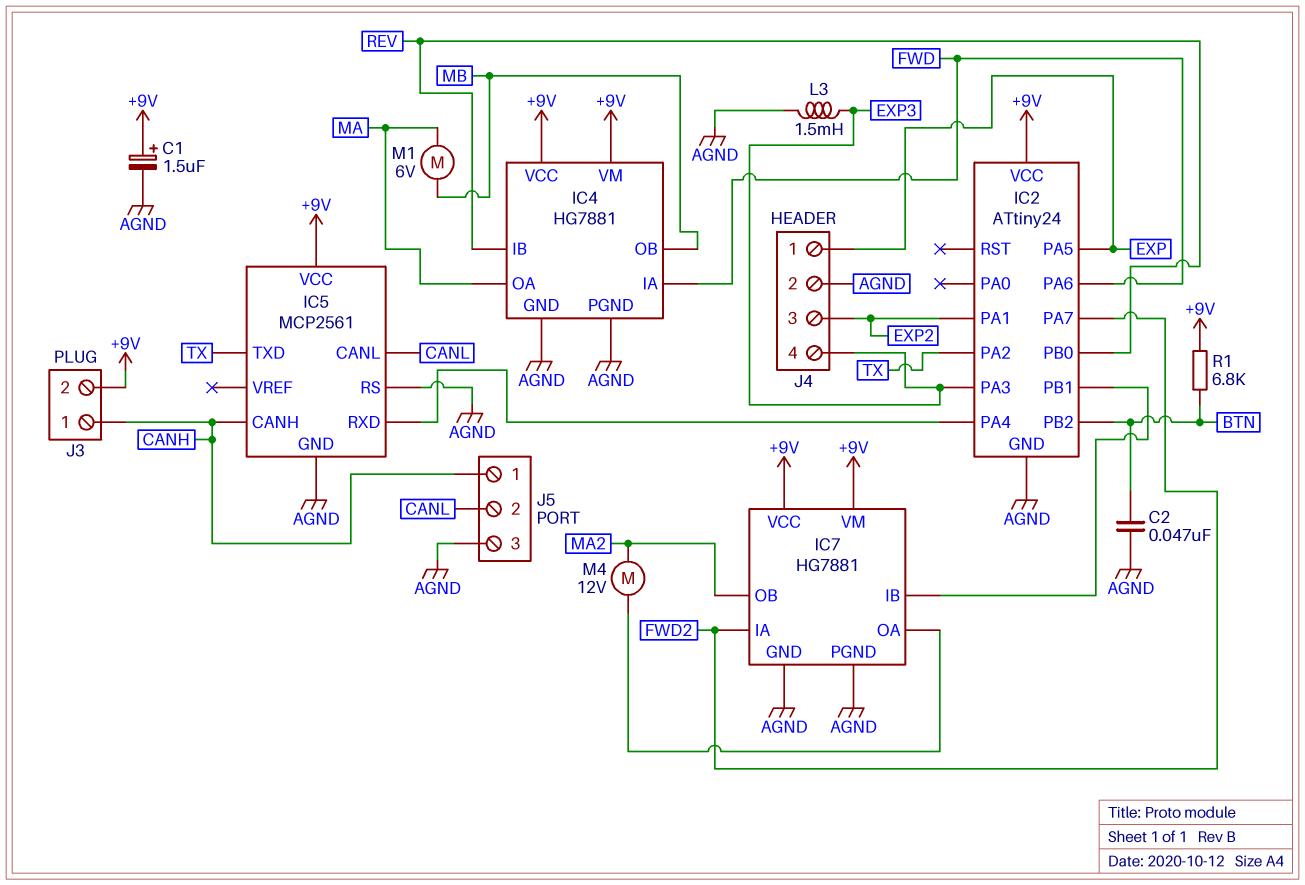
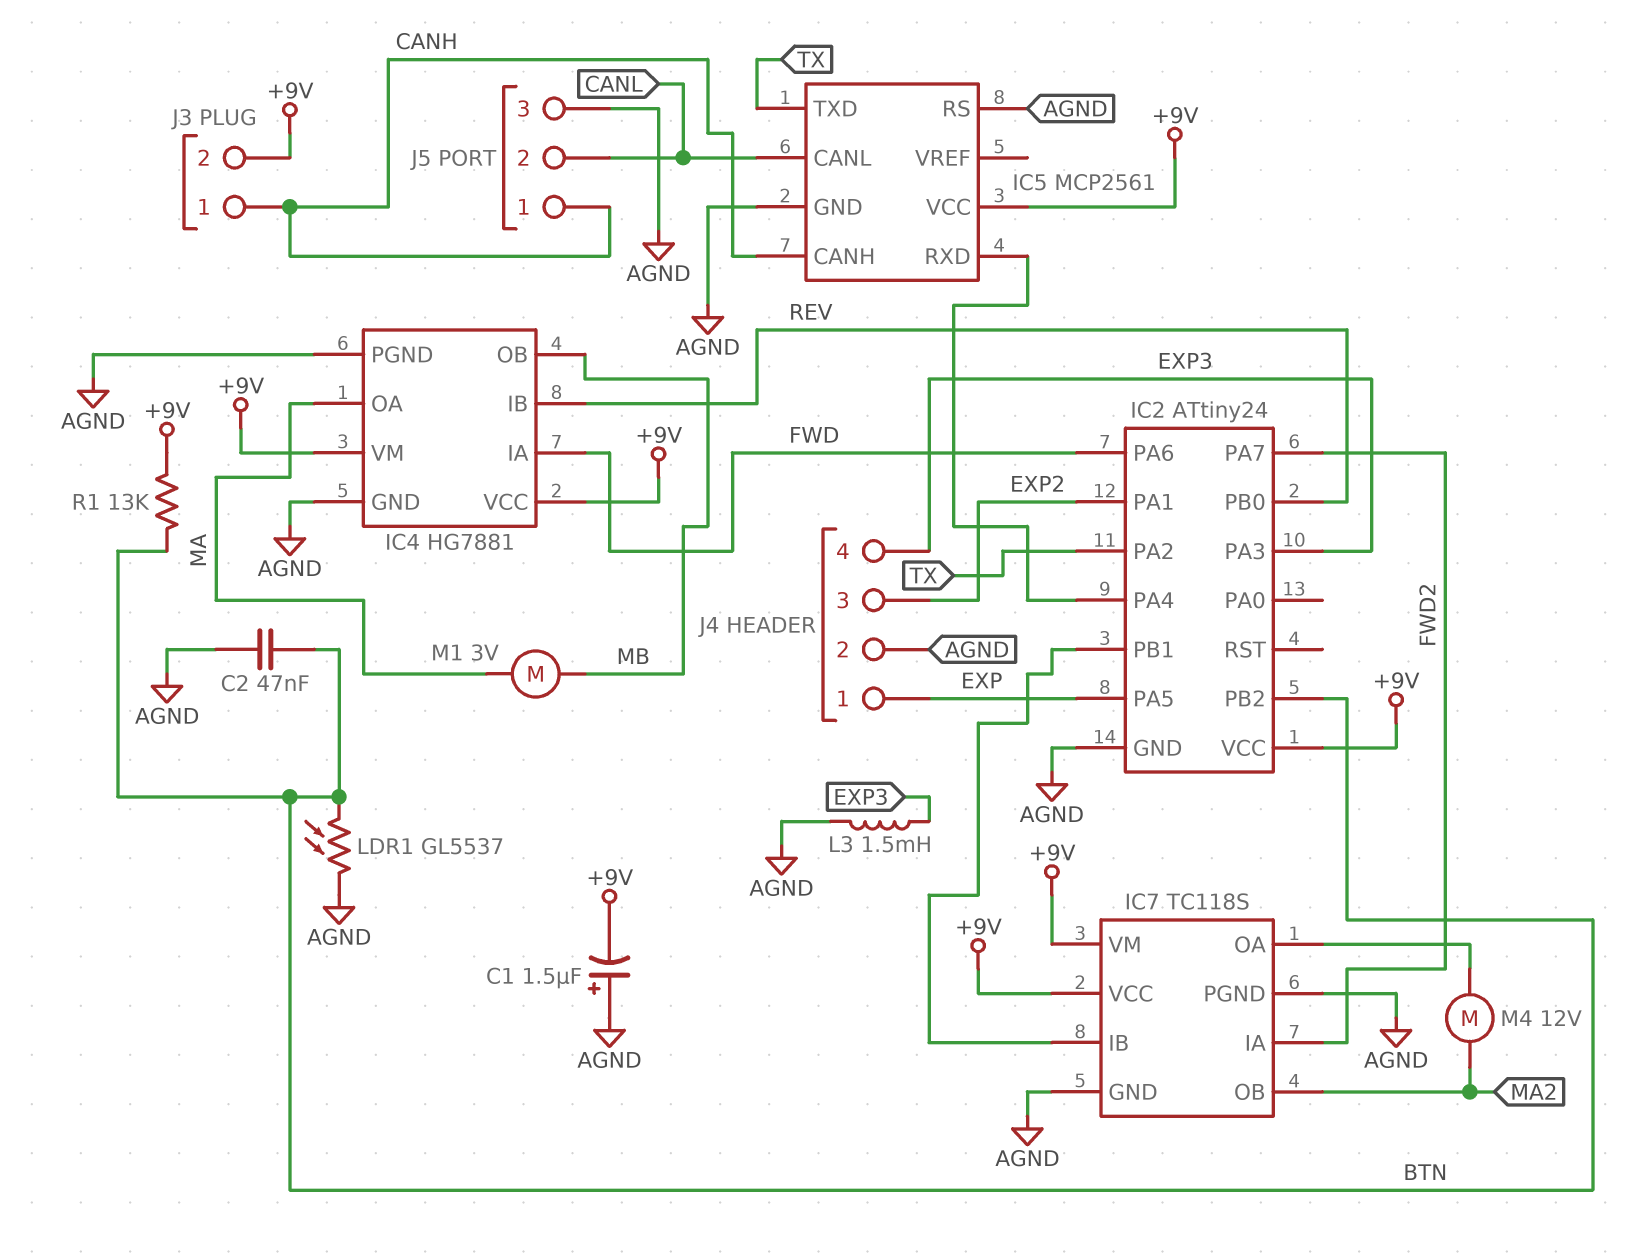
C1: 1.5uF (plus +9V, minus AGND) -> 1.5uF (plus AGND, minus +9V)
IC7: HG7881 -> TC118S
LDR1: none -> GL5537 (AGND, BTN)
M1: motor 6V (MA, MB) -> motor 3V (MA, MB)
R1: 6.8k (+9V, BTN) -> 13k (+9V, BTN)

